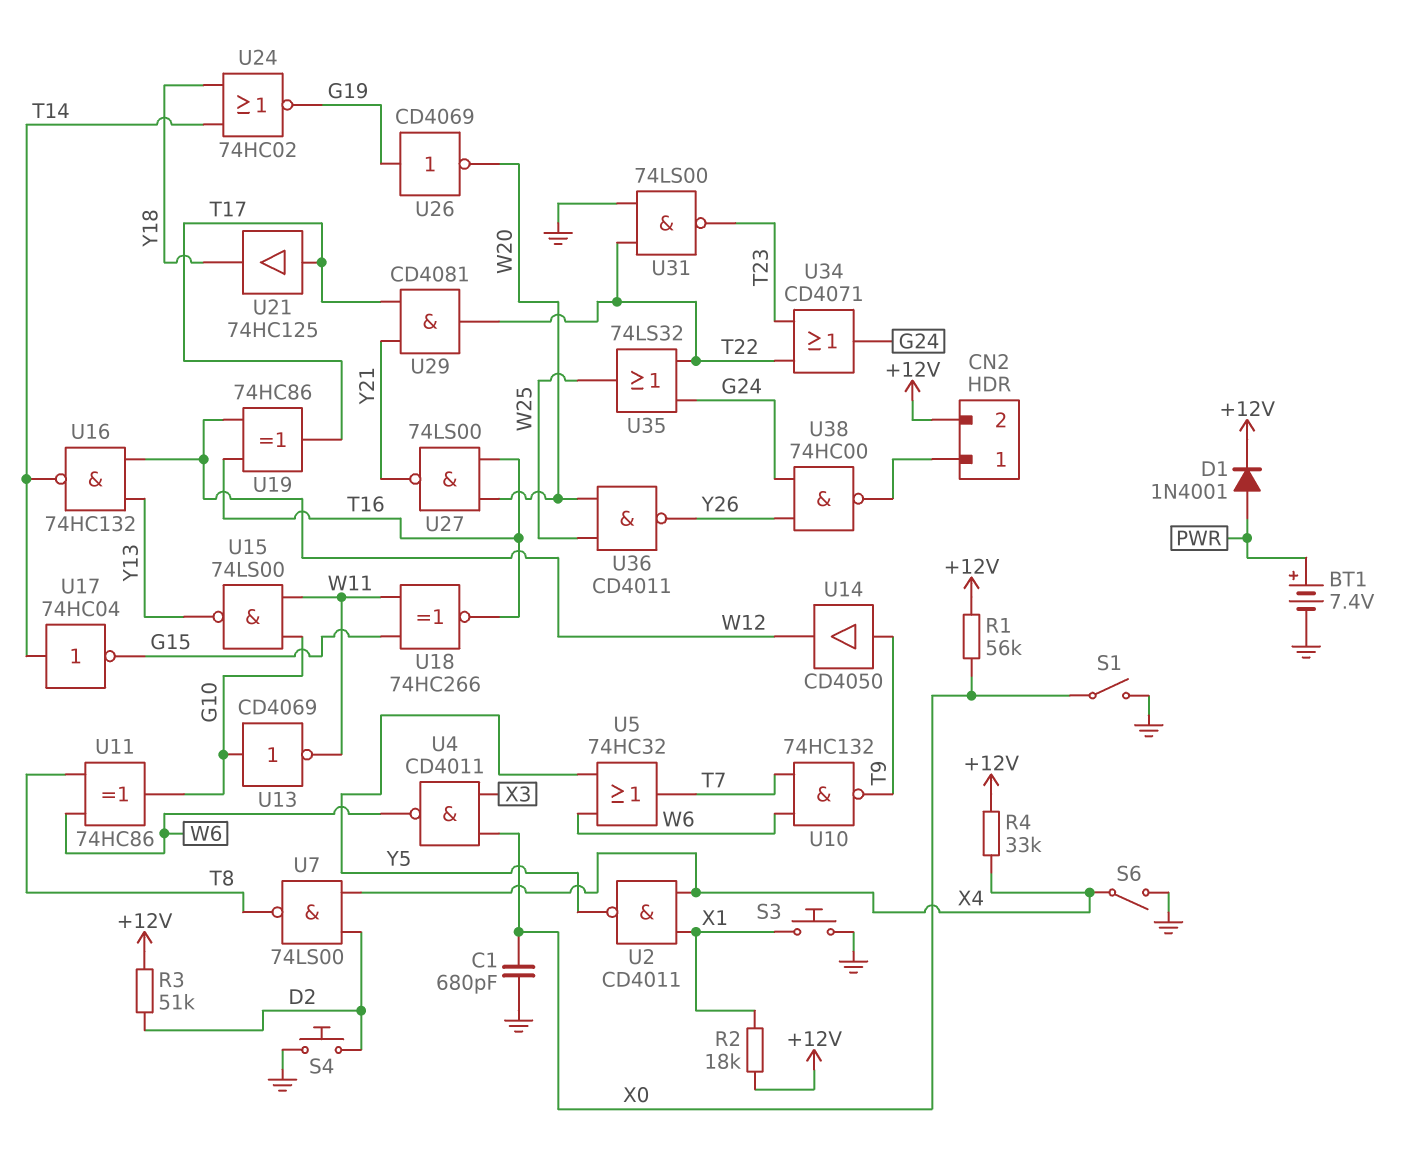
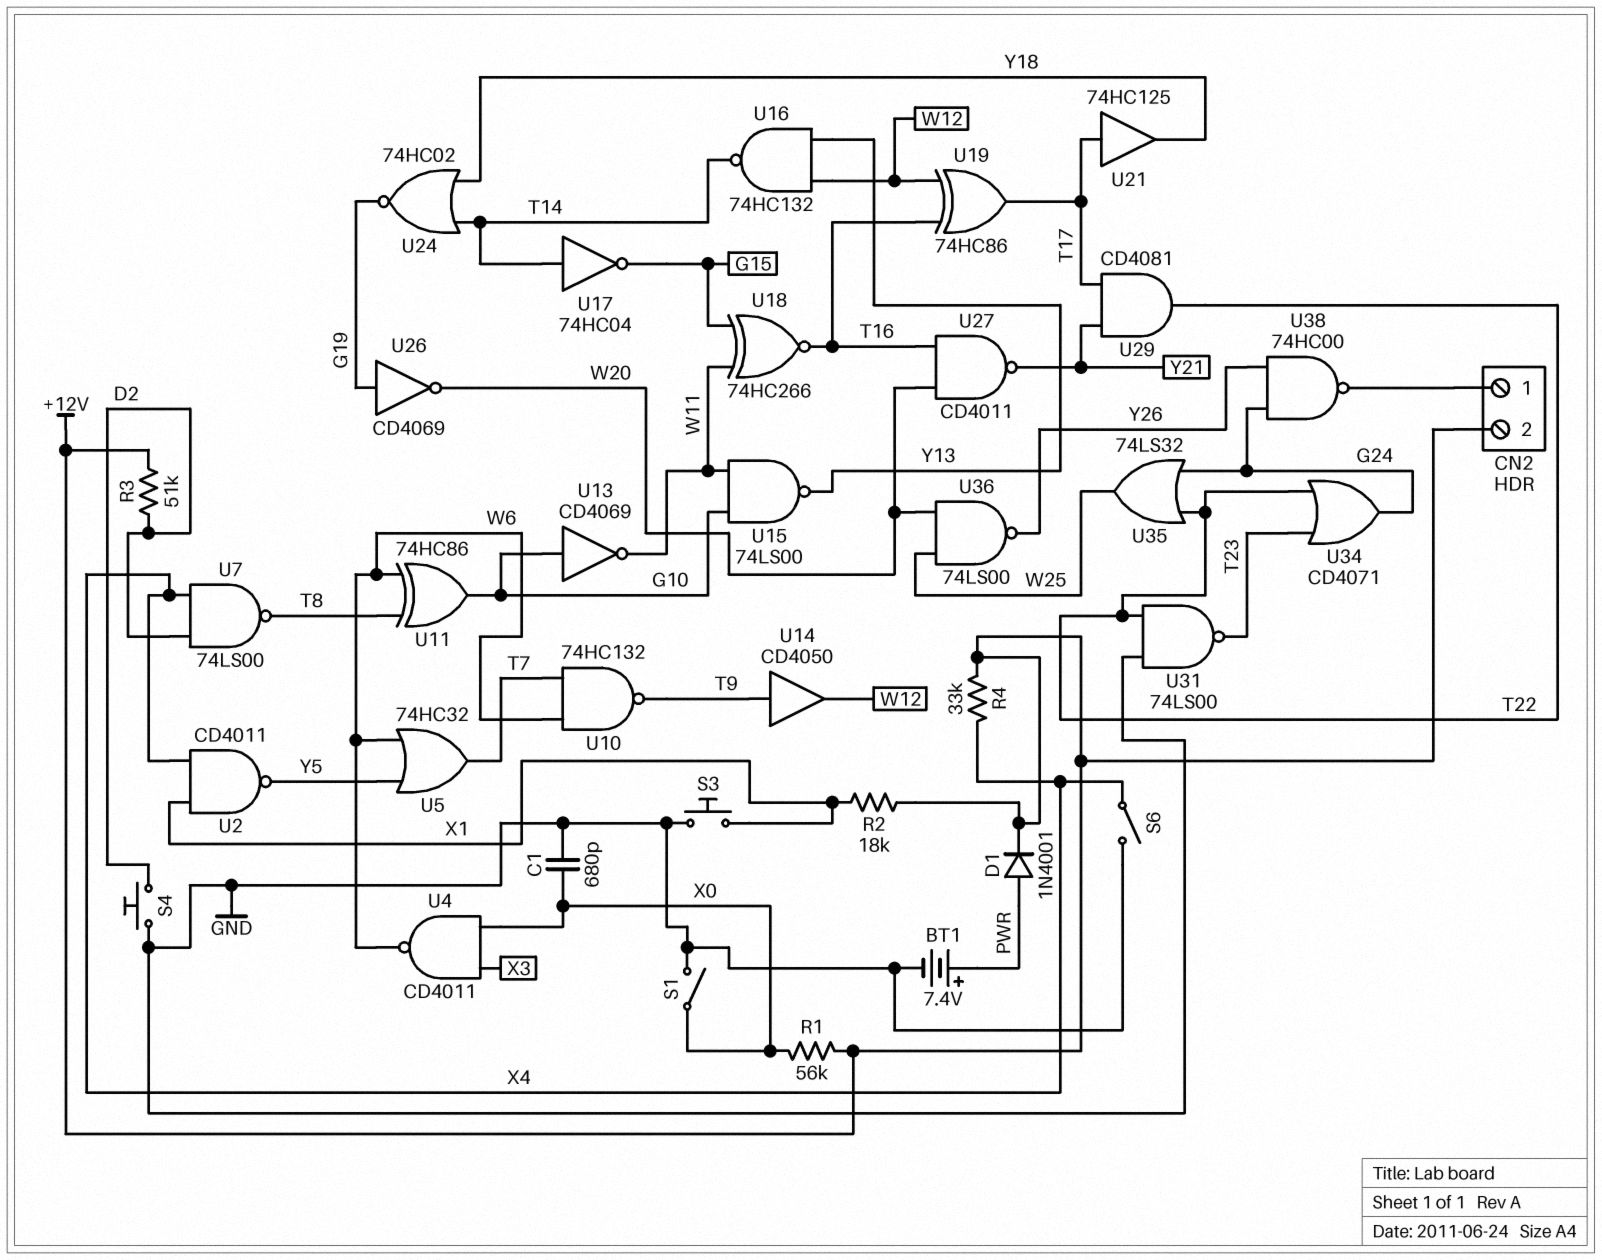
U27: NAND 74LS00 (in T16, in W20, out Y21) -> NAND CD4011 (in T16, in W20, out Y21)
U36: NAND CD4011 (in W20, in W25, out Y26) -> NAND 74LS00 (in W20, in W25, out Y26)

